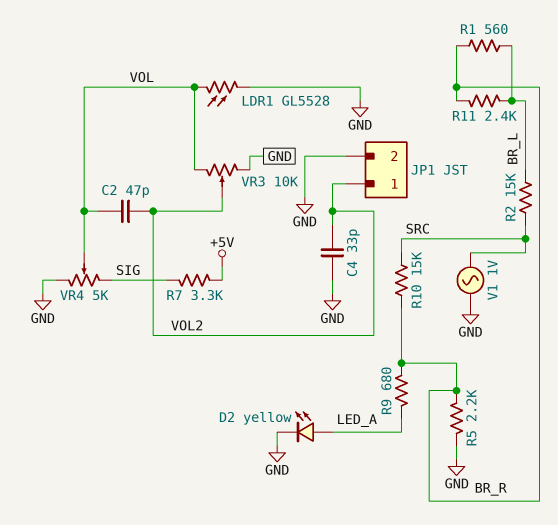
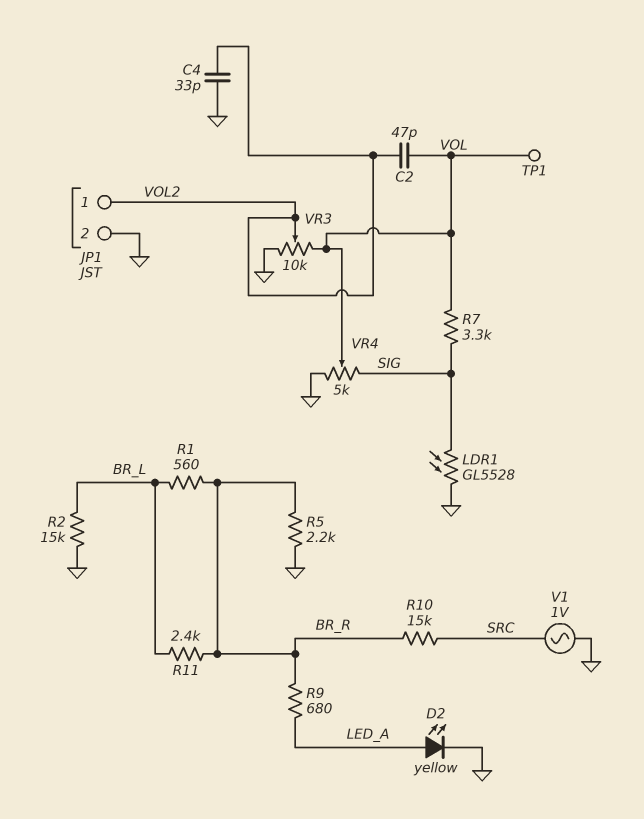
LDR1: GL5528 (GND, VOL) -> GL5528 (GND, SIG)
R2: 15k (BR_L, SRC) -> 15k (BR_L, GND)
R7: 3.3k (+5V, SIG) -> 3.3k (SIG, VOL)
TP1: none -> test point (VOL)

